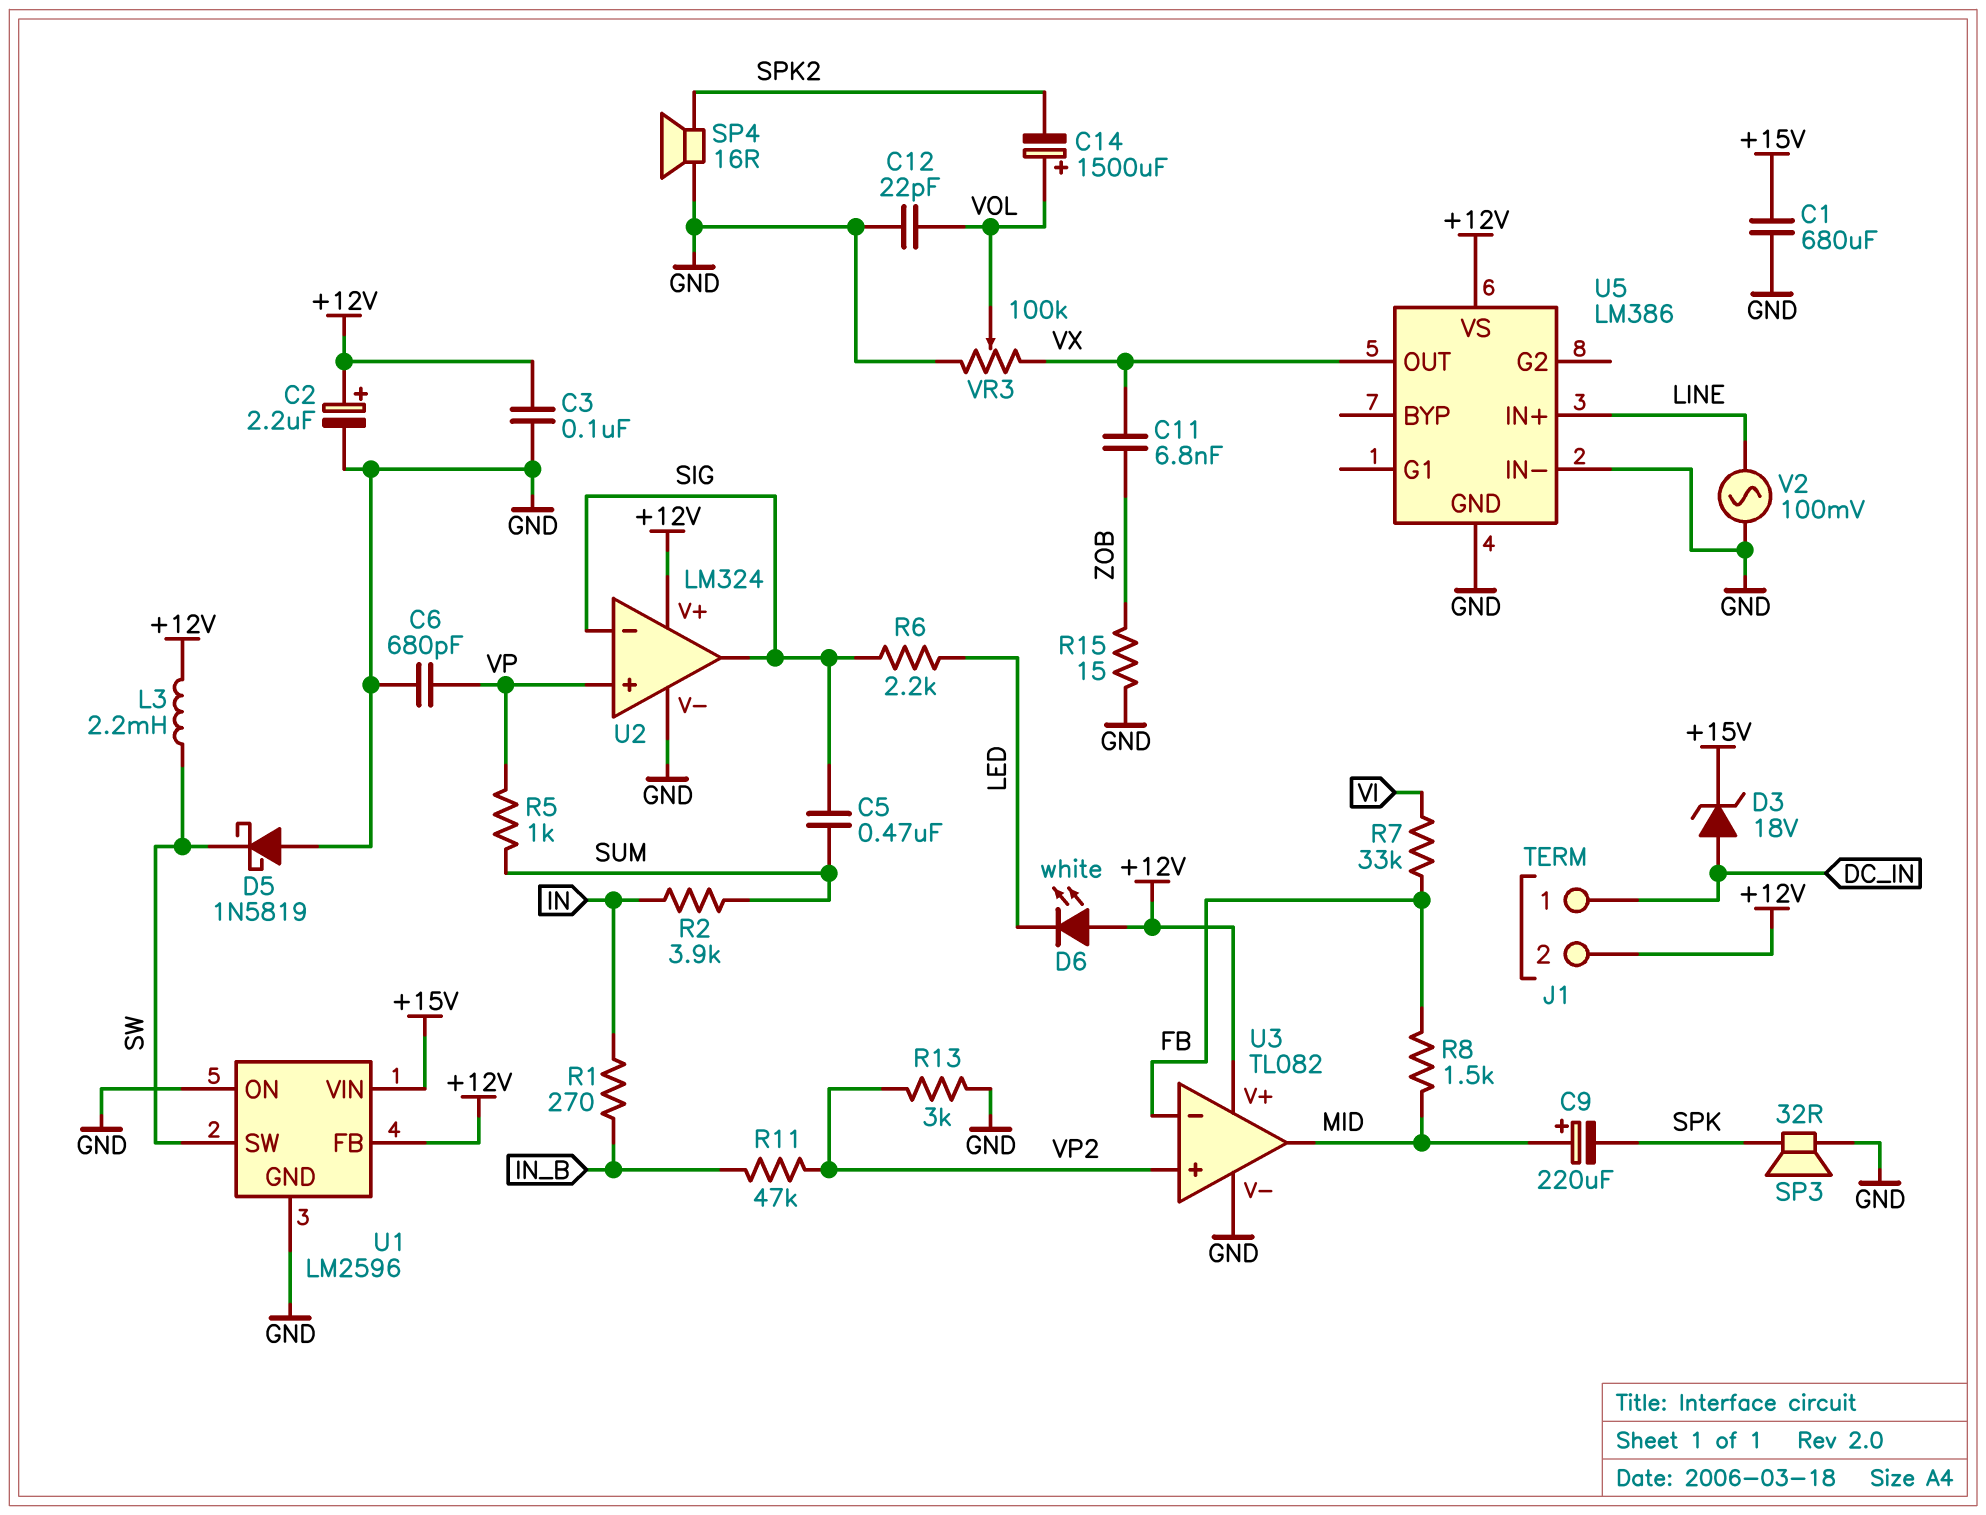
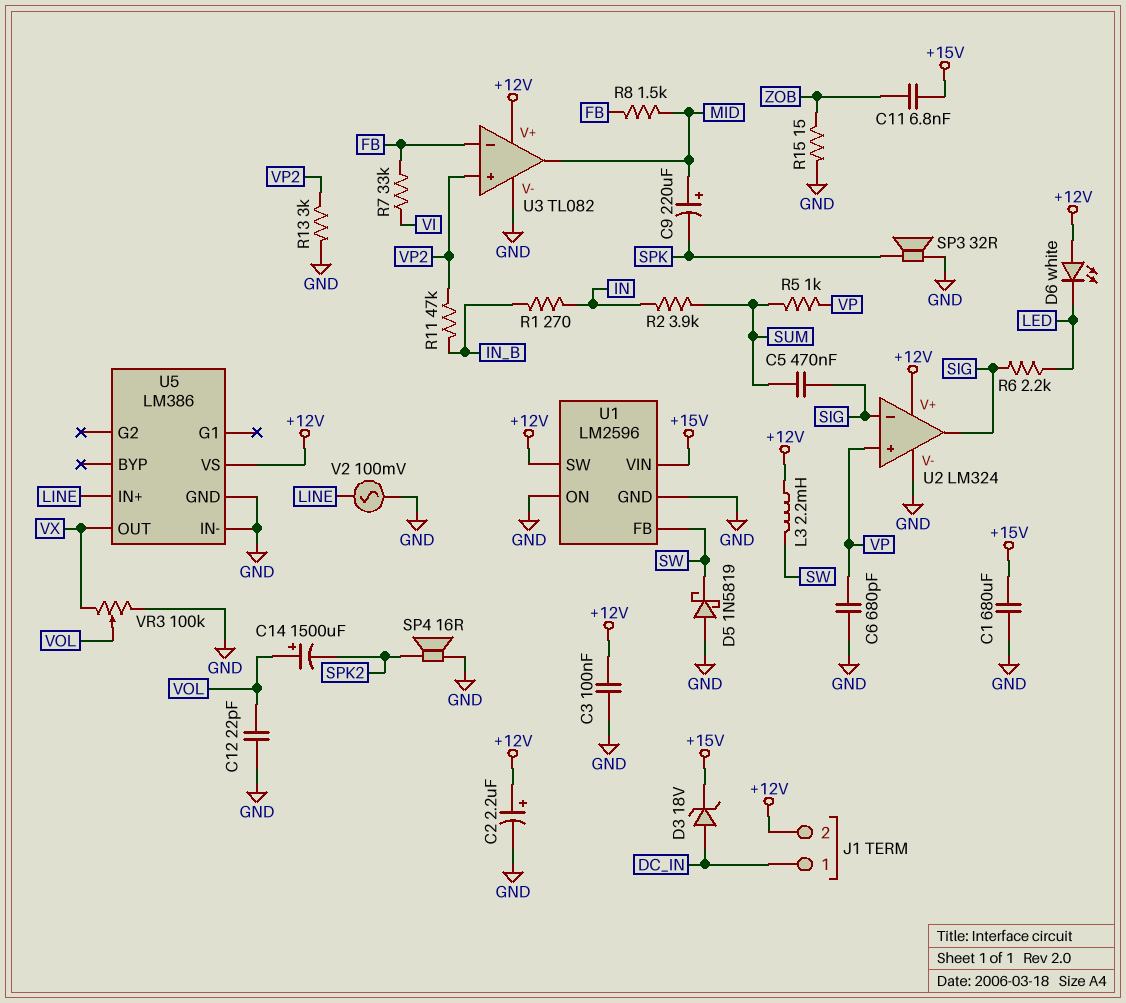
C11: 6.8nF (VX, ZOB) -> 6.8nF (+15V, ZOB)
U1 pin FB: +12V -> SW
U1 pin SW: SW -> +12V

